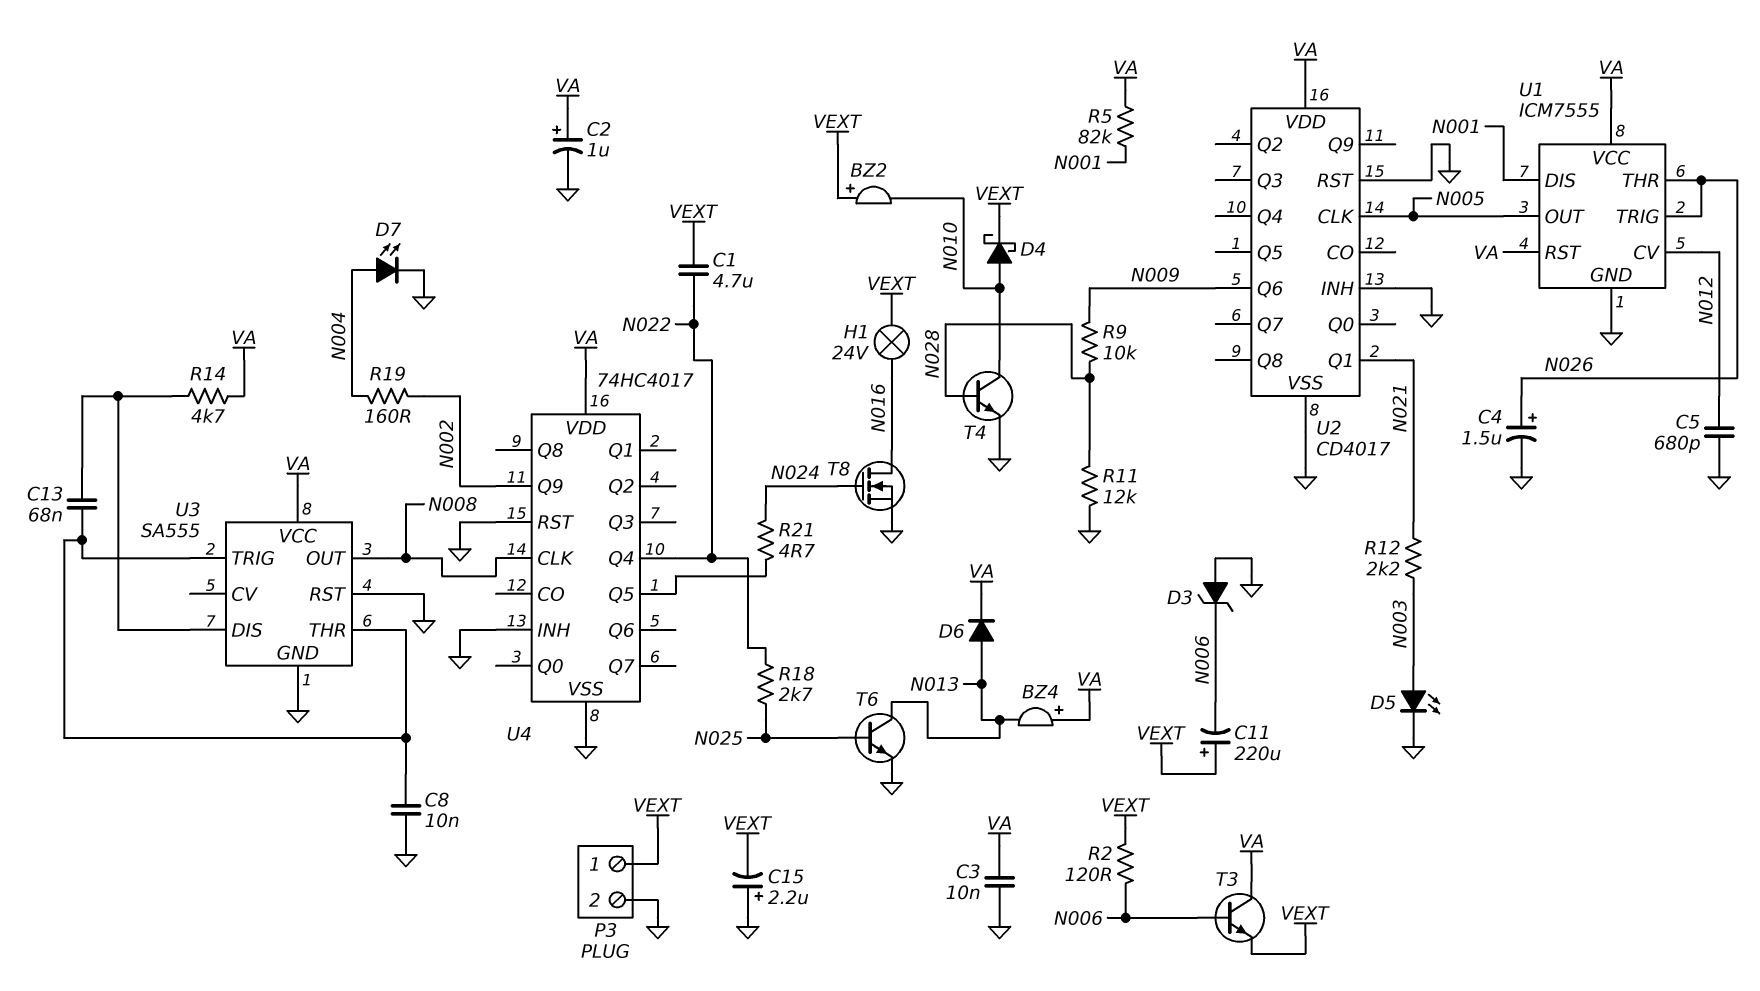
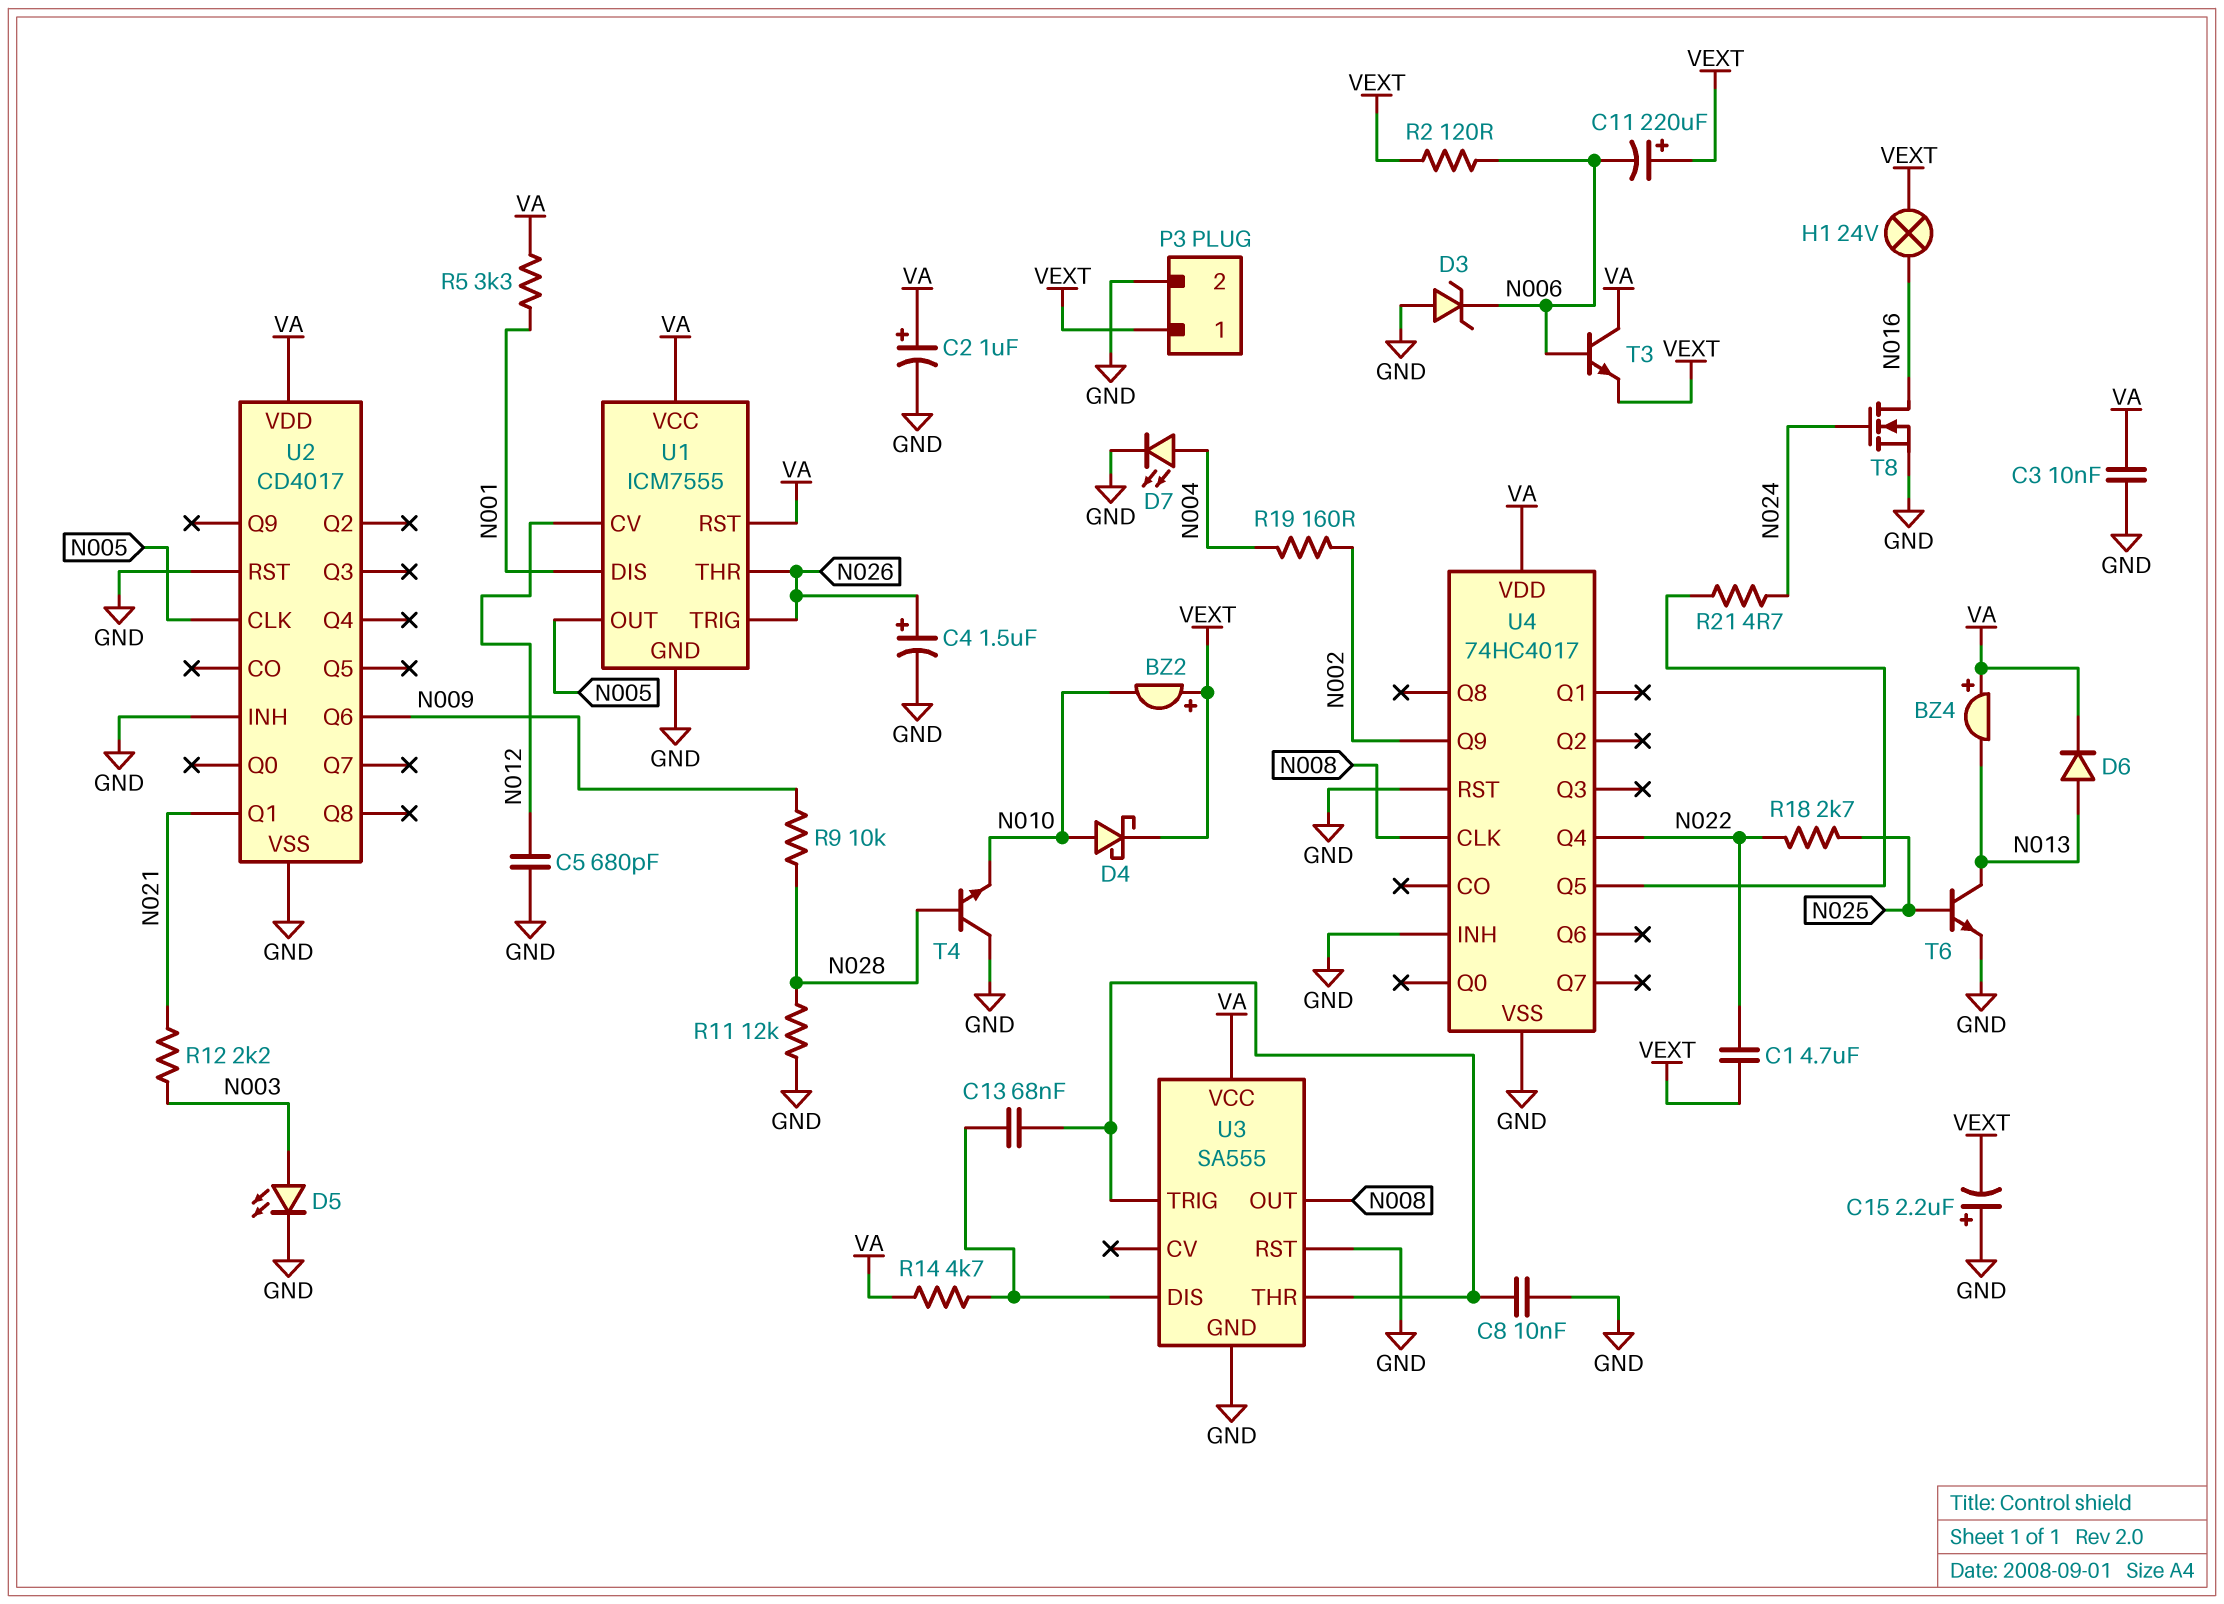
R5: 82k (N001, VA) -> 3.3k (N001, VA)
T4: NPN (B N028, C N010, E GND) -> NPN (B N028, C GND, E N010)

